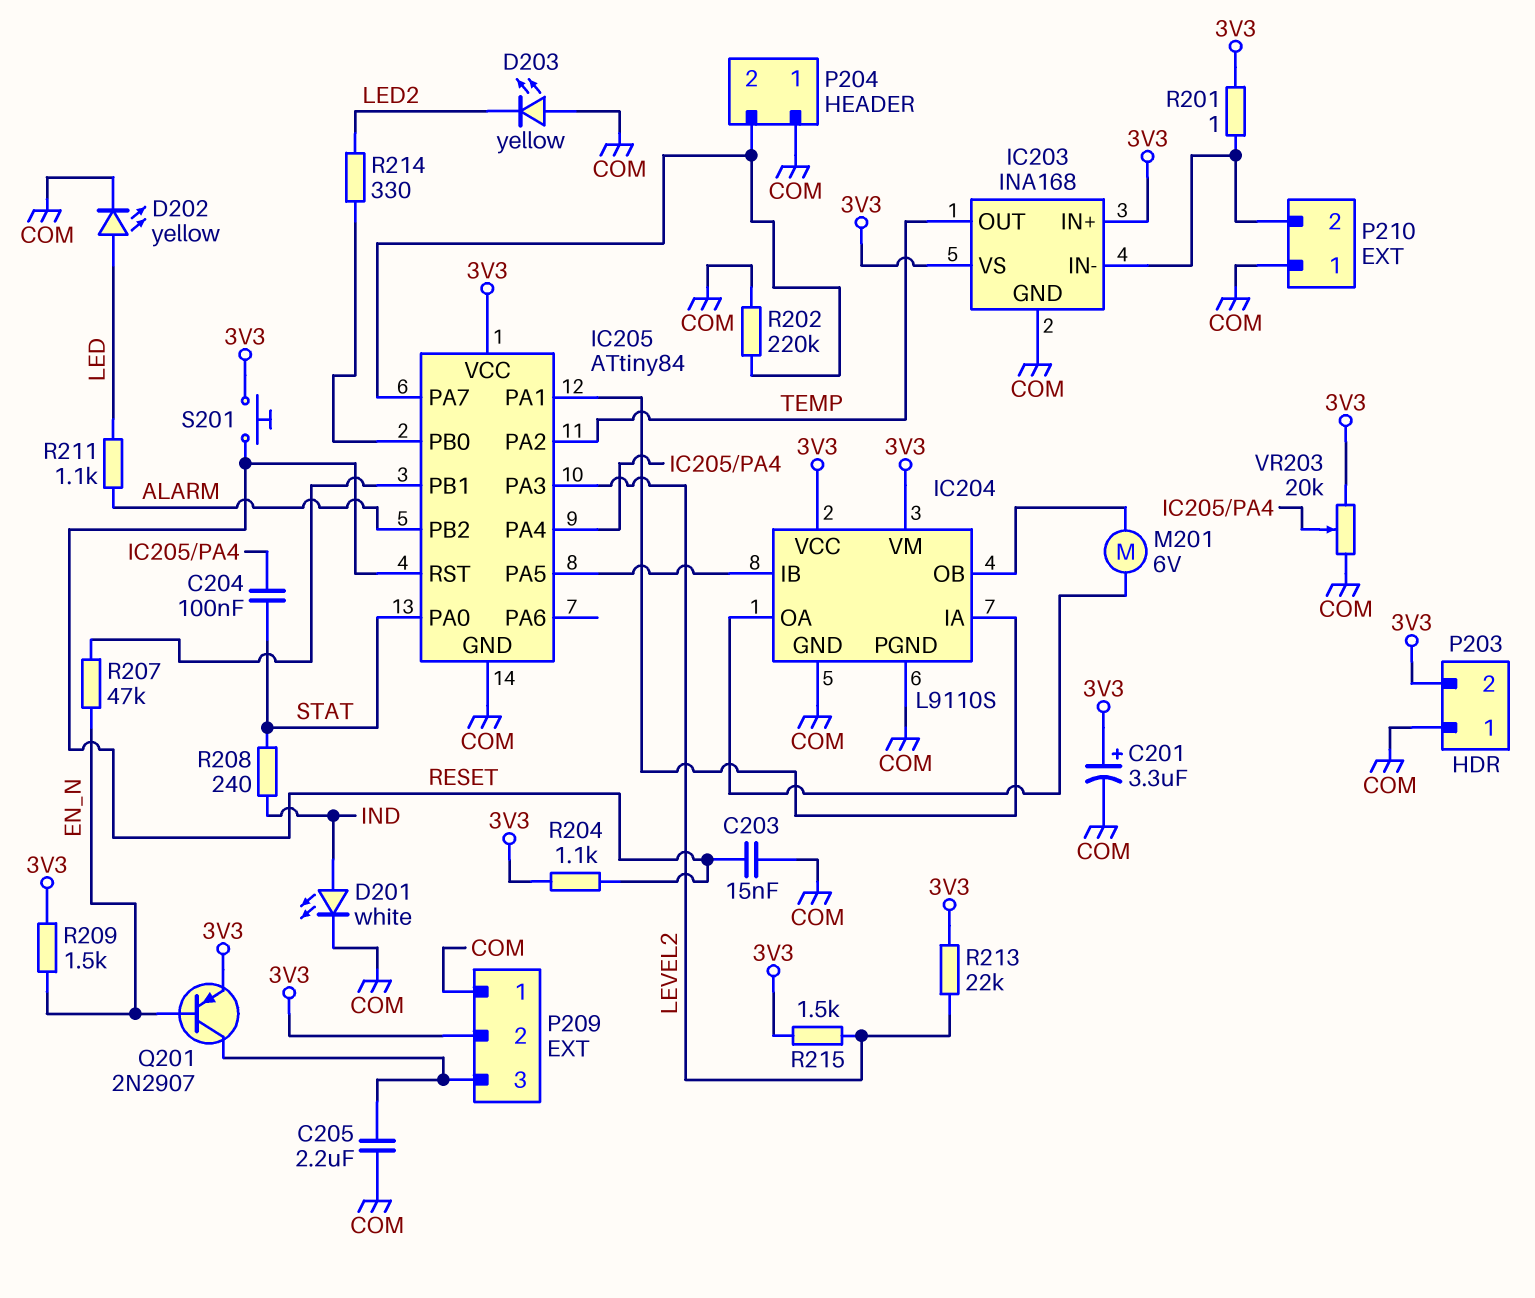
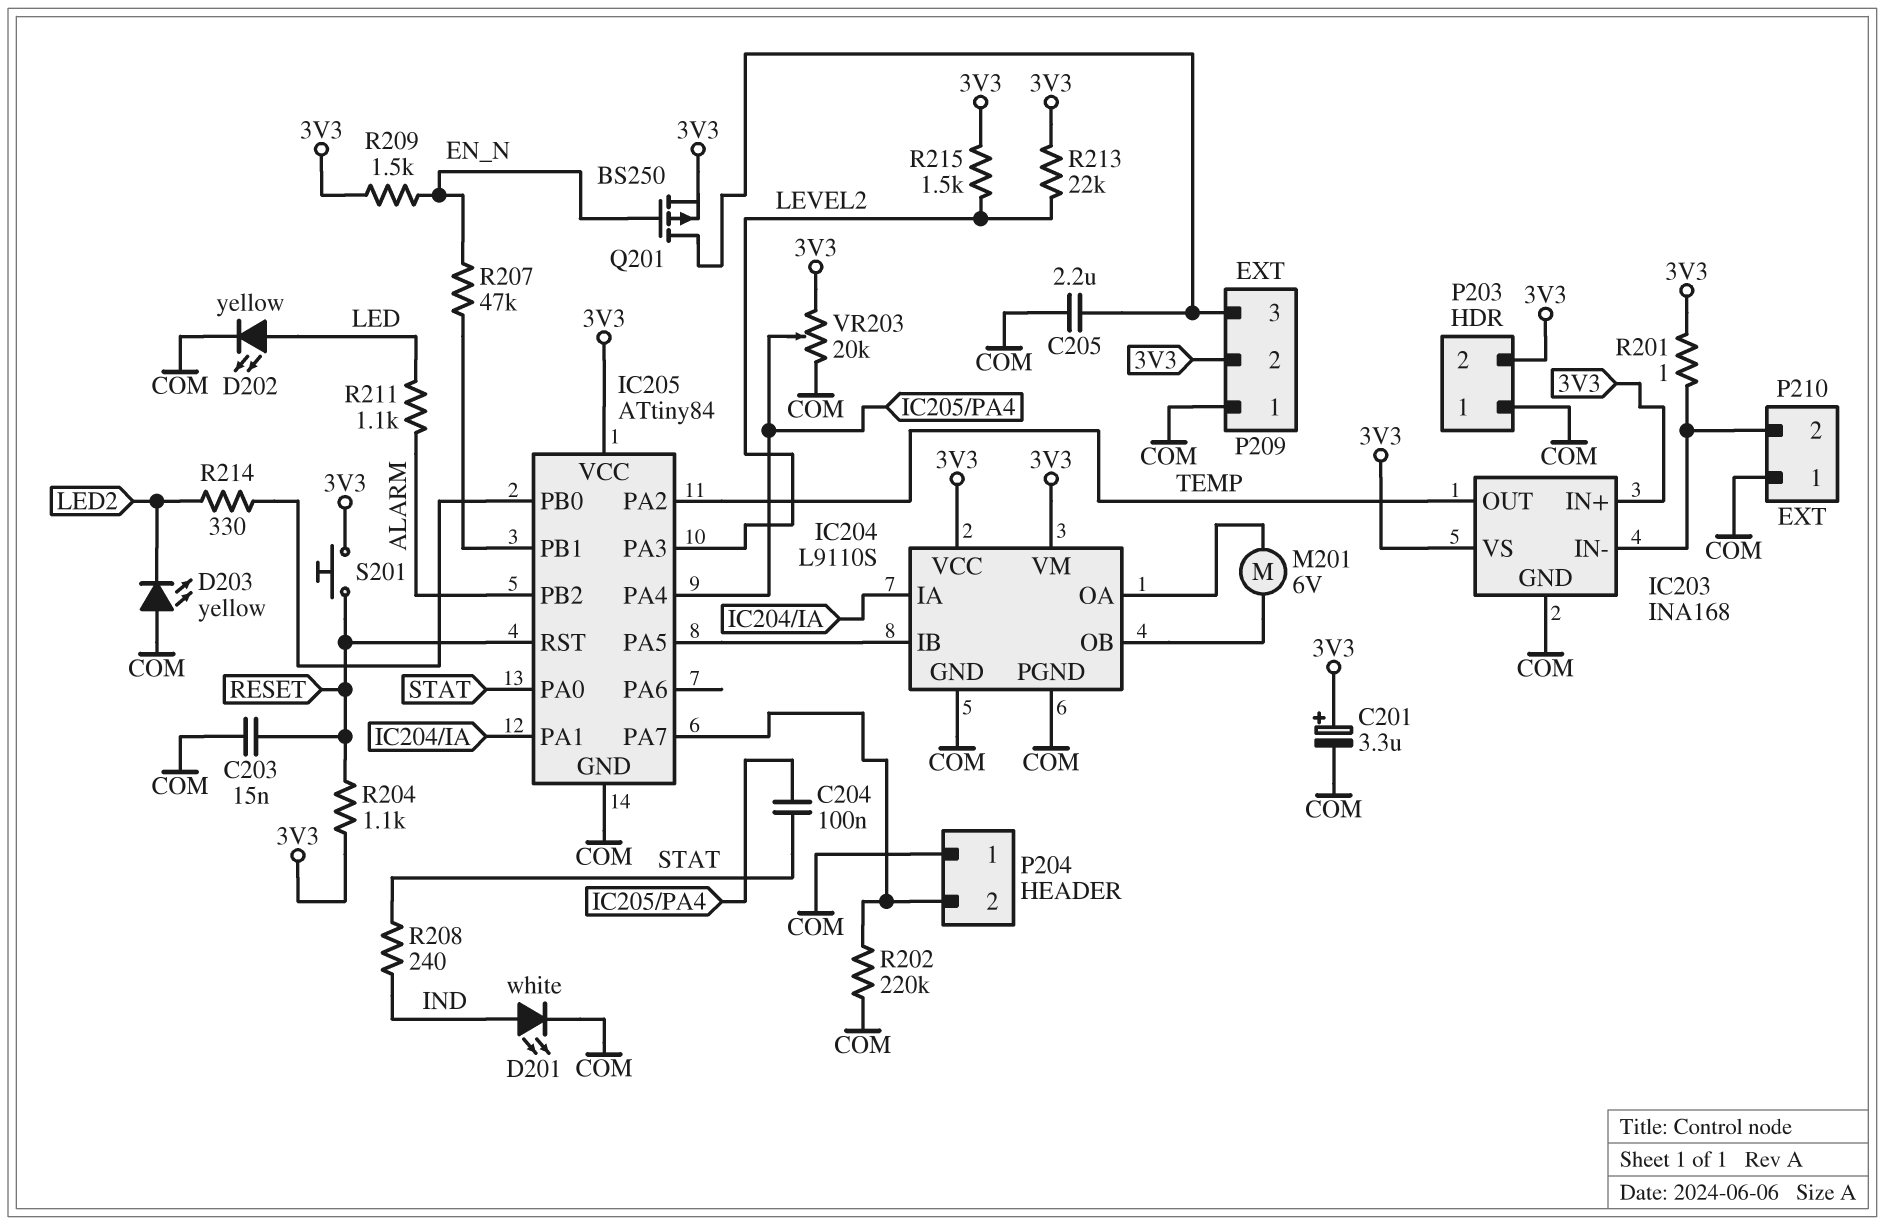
Q201: PNP 2N2907 (B EN_N, C P209/3, E 3V3) -> PMOS BS250 (G EN_N, D P209/3, S 3V3)

